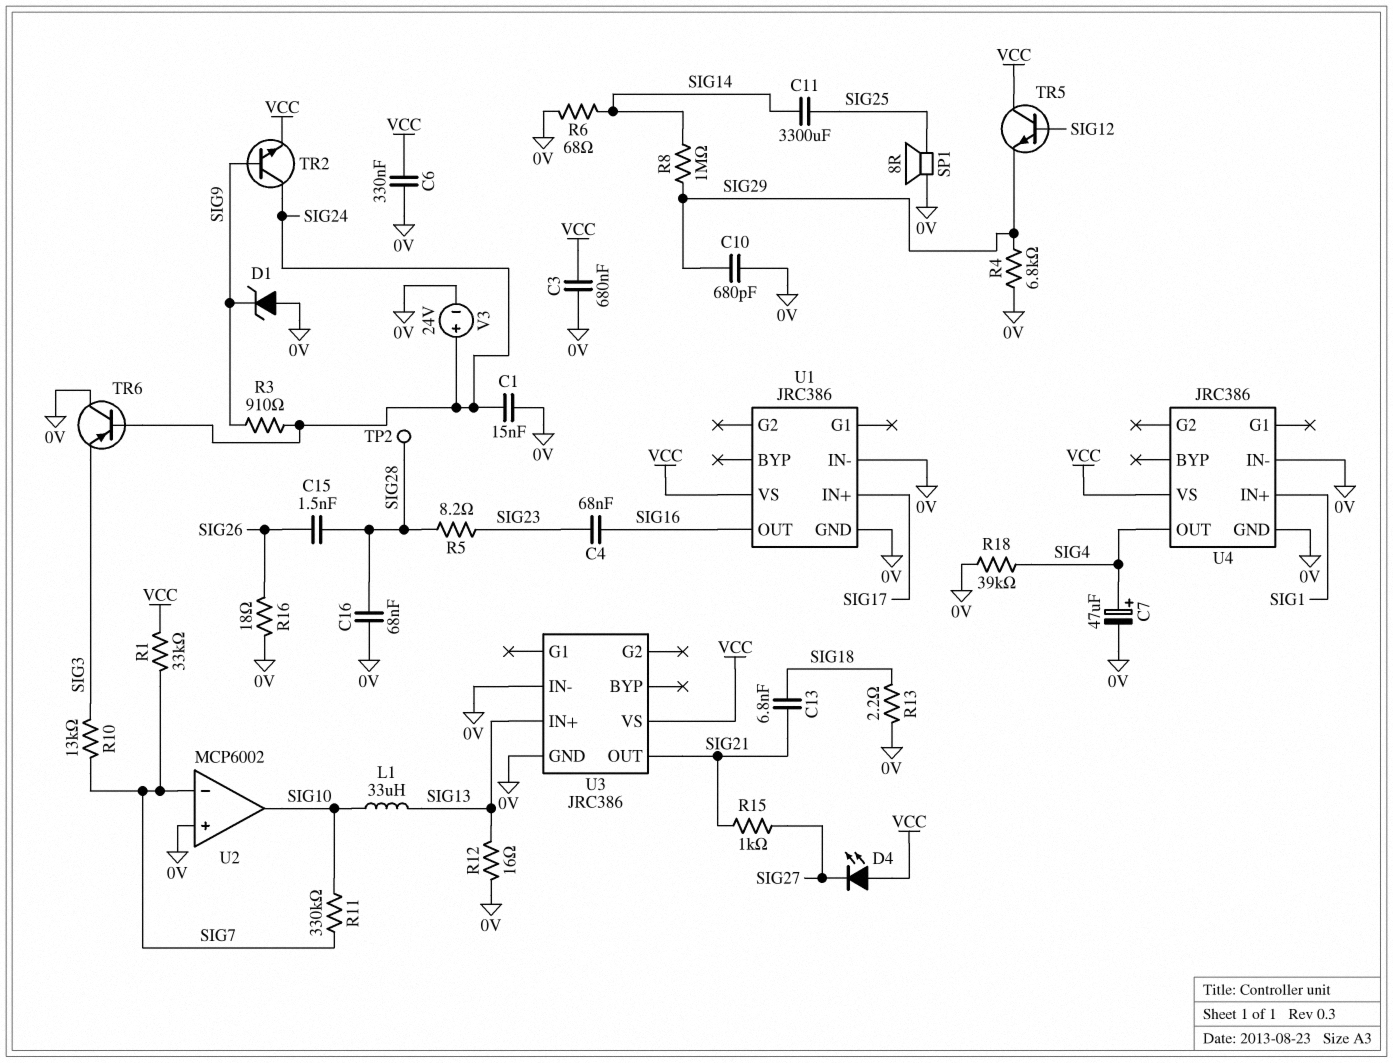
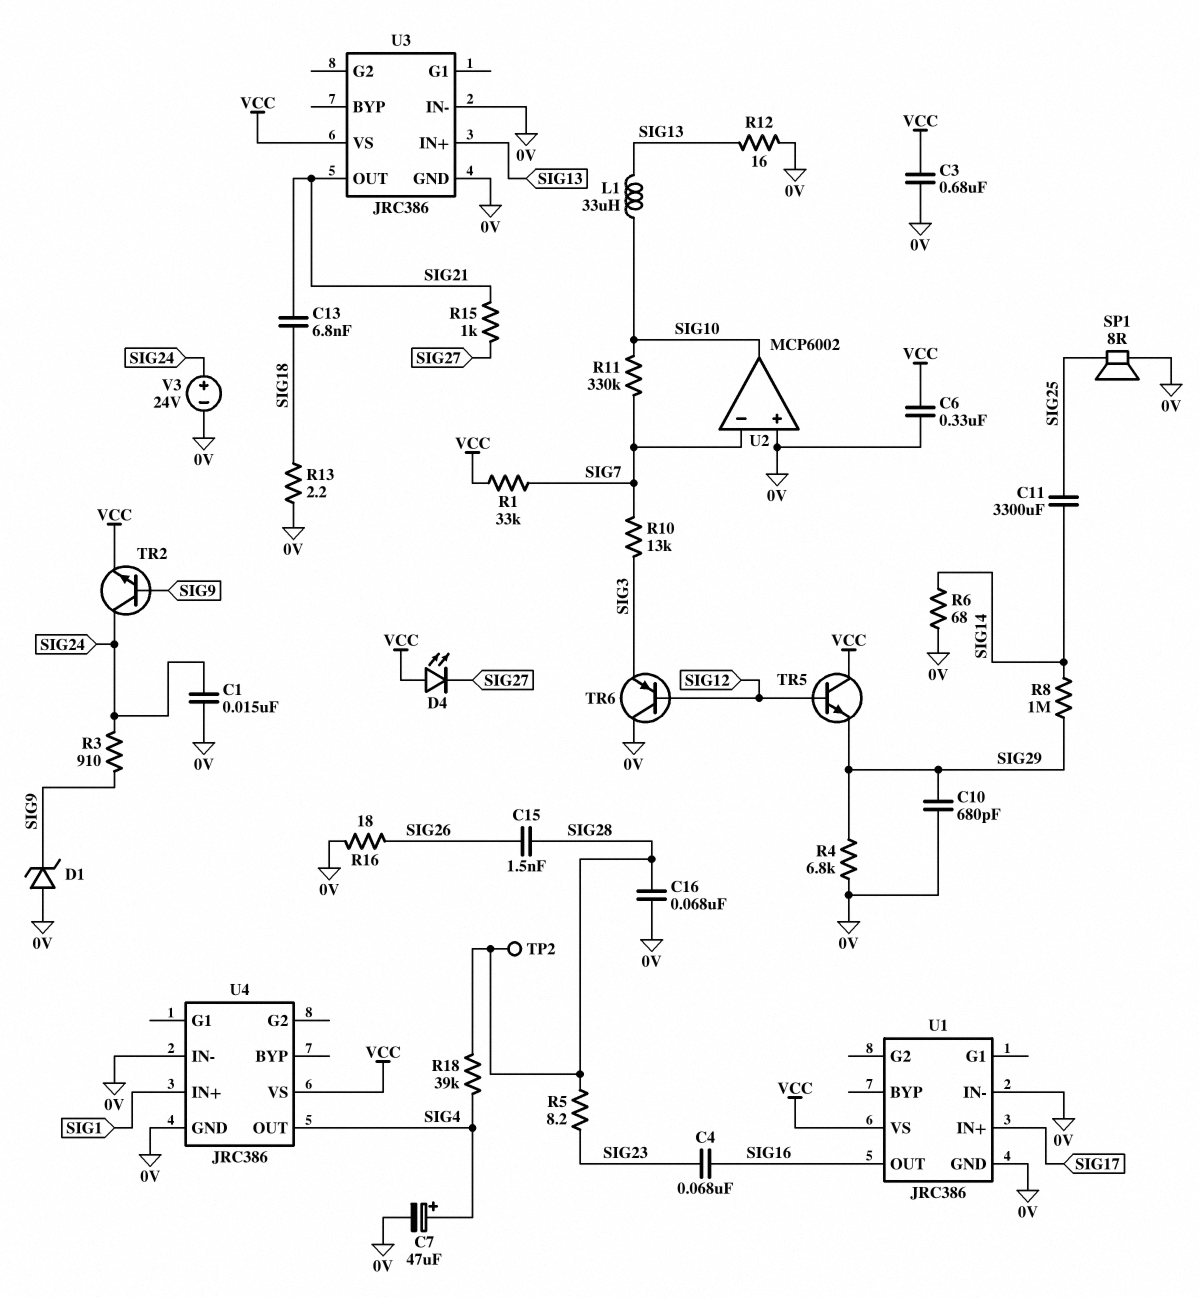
R18: 39k (0V, SIG4) -> 39k (SIG4, SIG28)
TR6: PNP (B SIG24, C 0V, E SIG3) -> PNP (B SIG12, C 0V, E SIG3)

